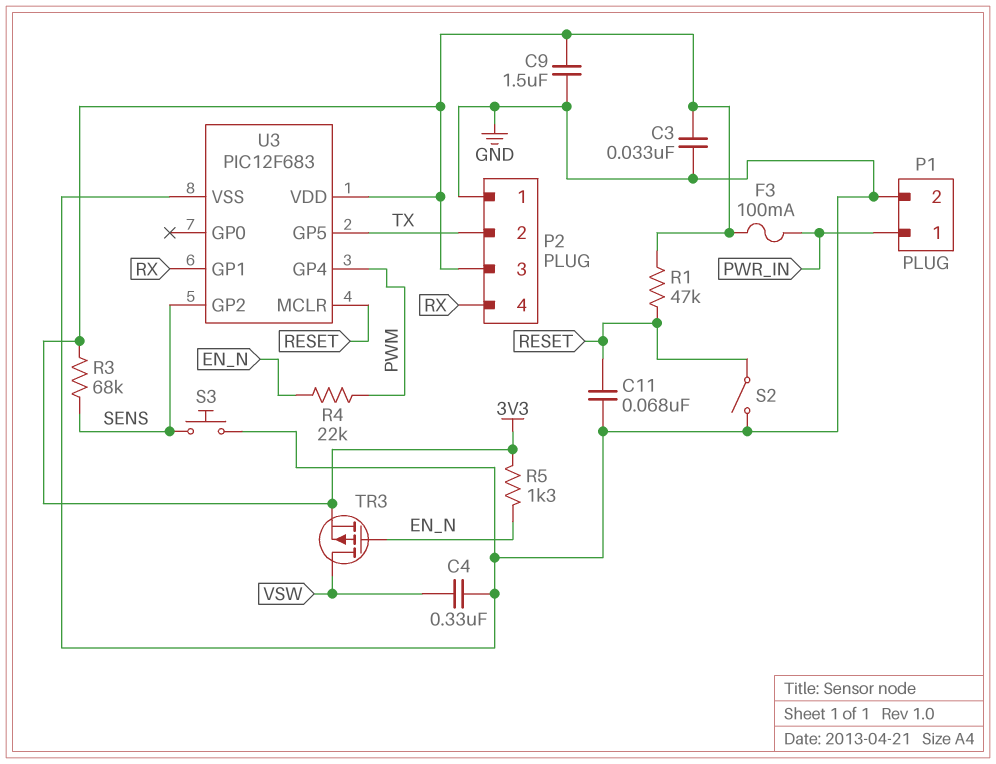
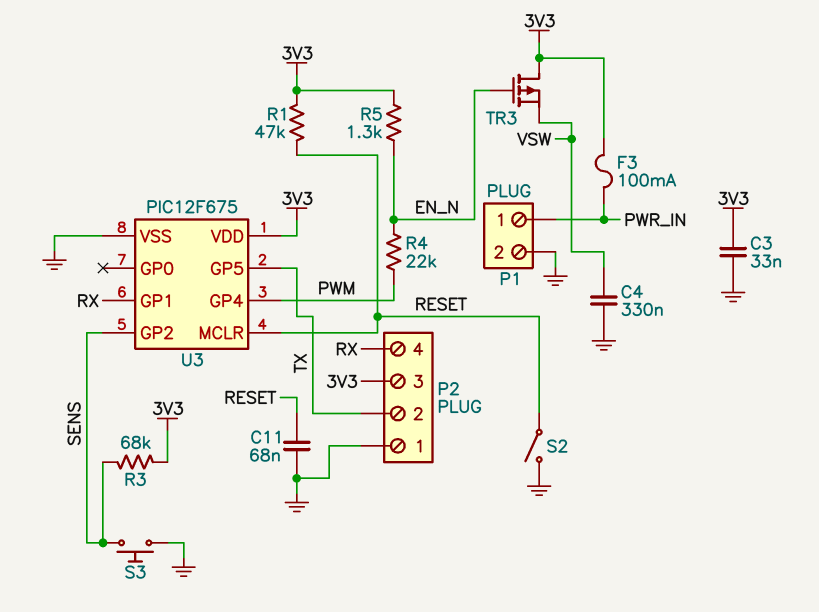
C9: 1.5uF (3V3, GND) -> none
TR3: PMOS (G EN_N, D VSW, S 3V3) -> PMOS (G EN_N, D 3V3, S VSW)
U3: PIC12F683 -> PIC12F675

